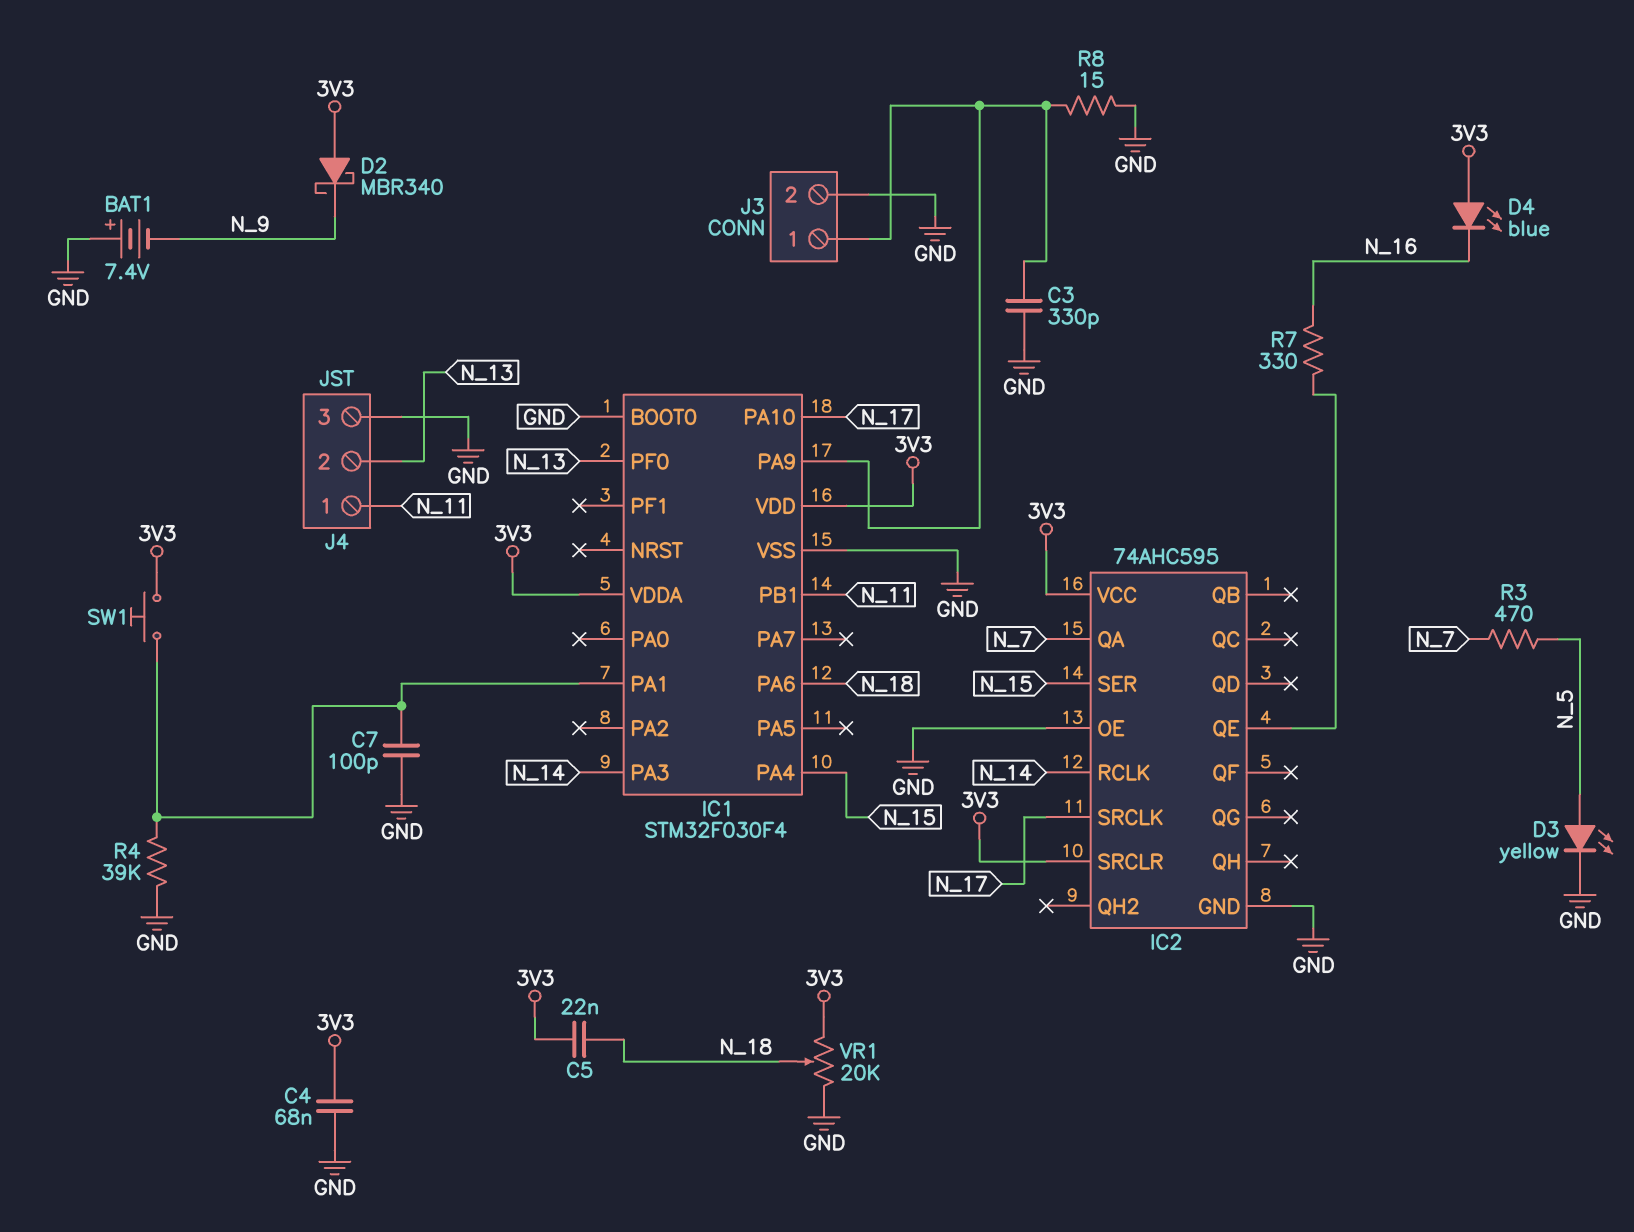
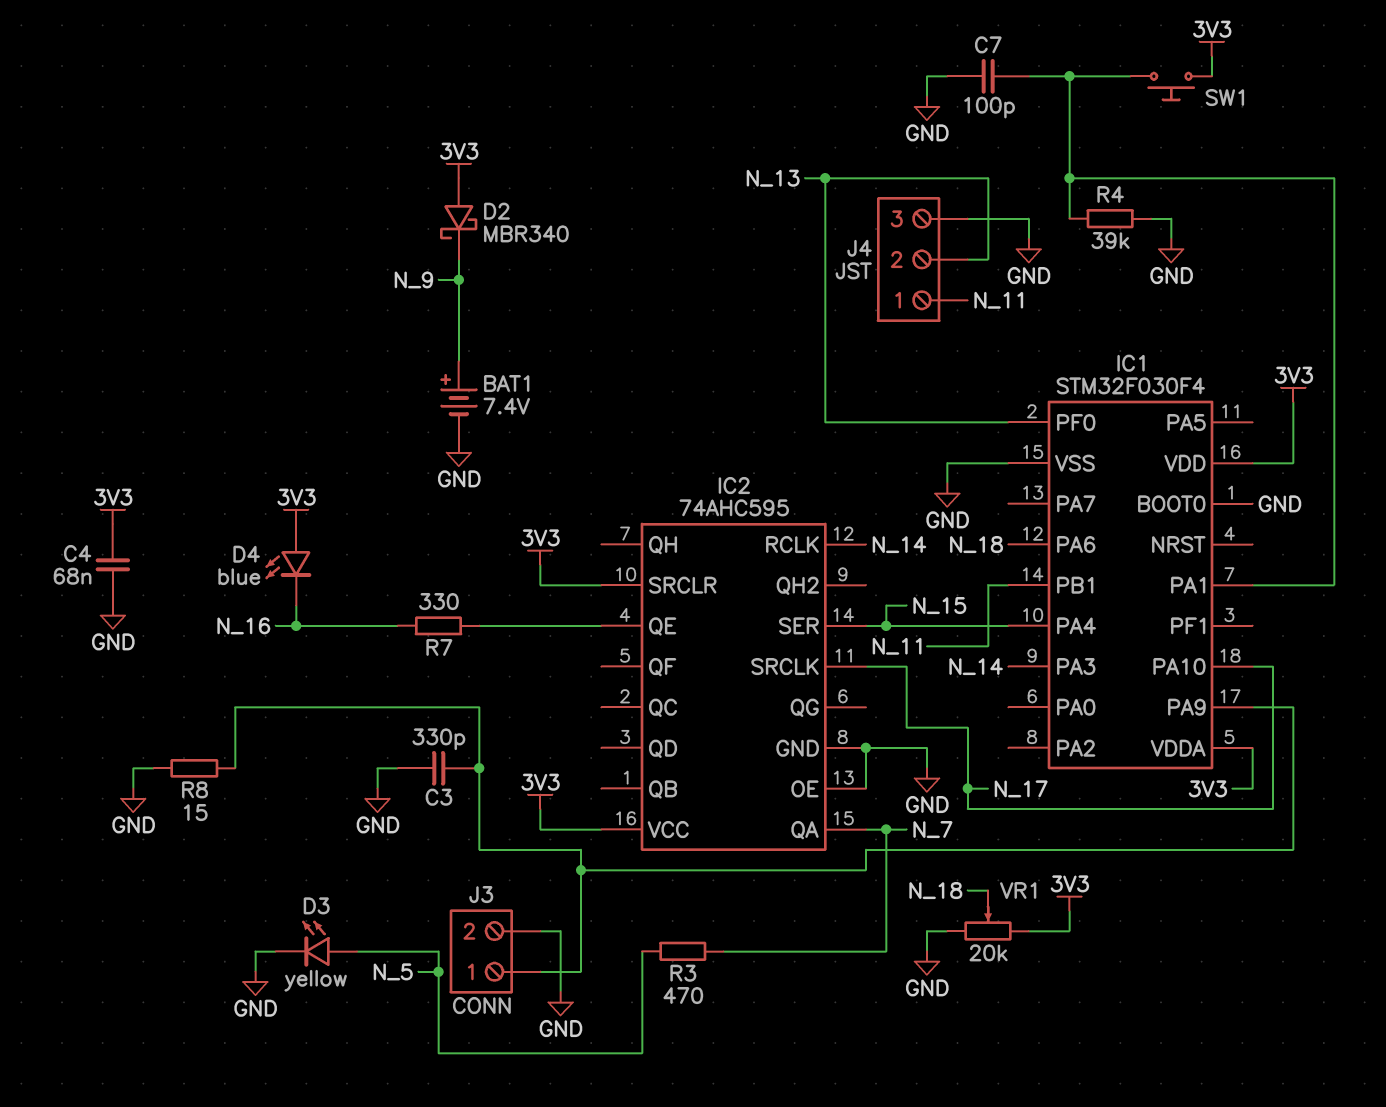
BAT1: 7.4V (plus GND, minus N_9) -> 7.4V (plus N_9, minus GND)
C5: 22nF (3V3, N_18) -> none

